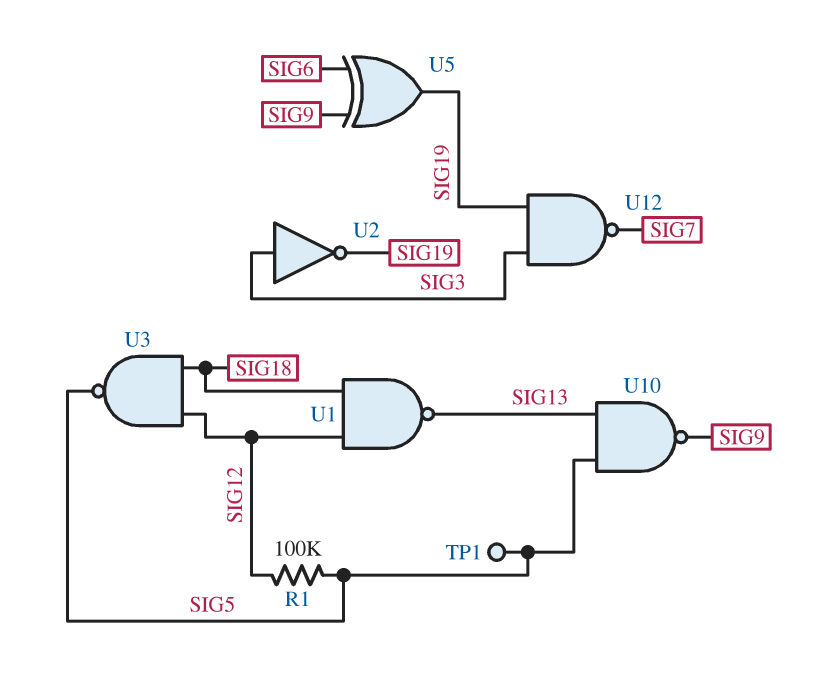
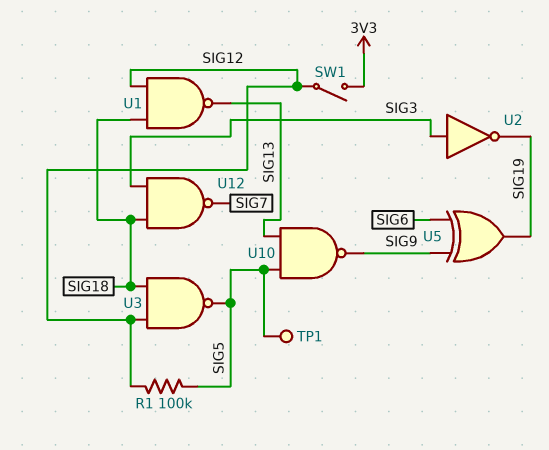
SW1: none -> switch (3V3, SIG12)
U12: NAND (in SIG3, in SIG19, out SIG7) -> NAND (in SIG3, in SIG18, out SIG7)

